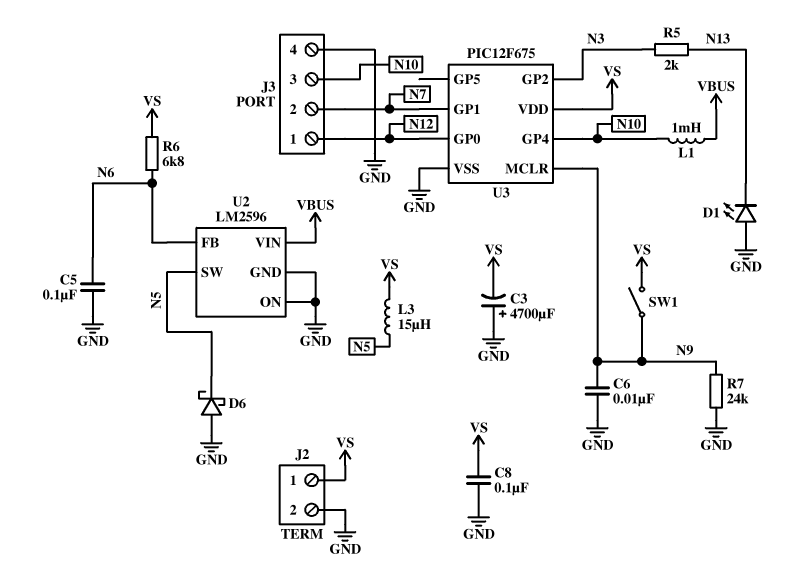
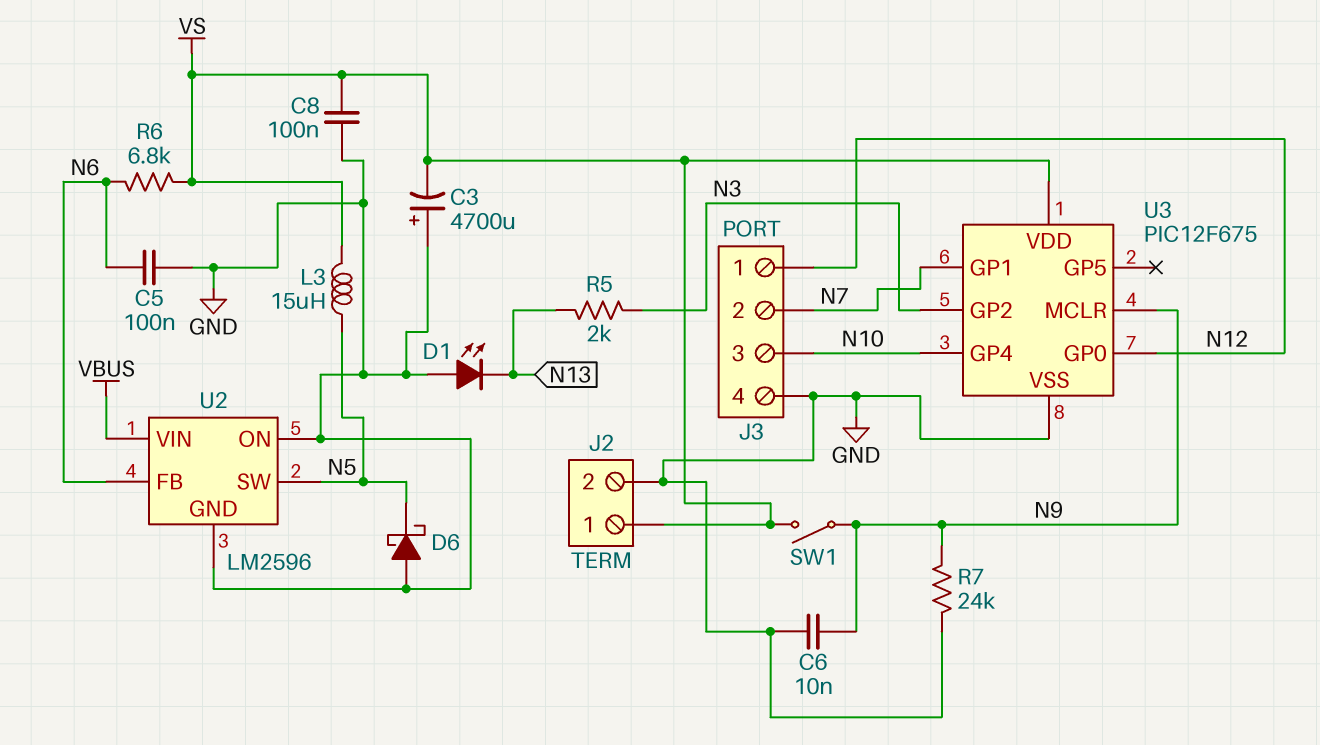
L1: 1mH (N10, VBUS) -> none

